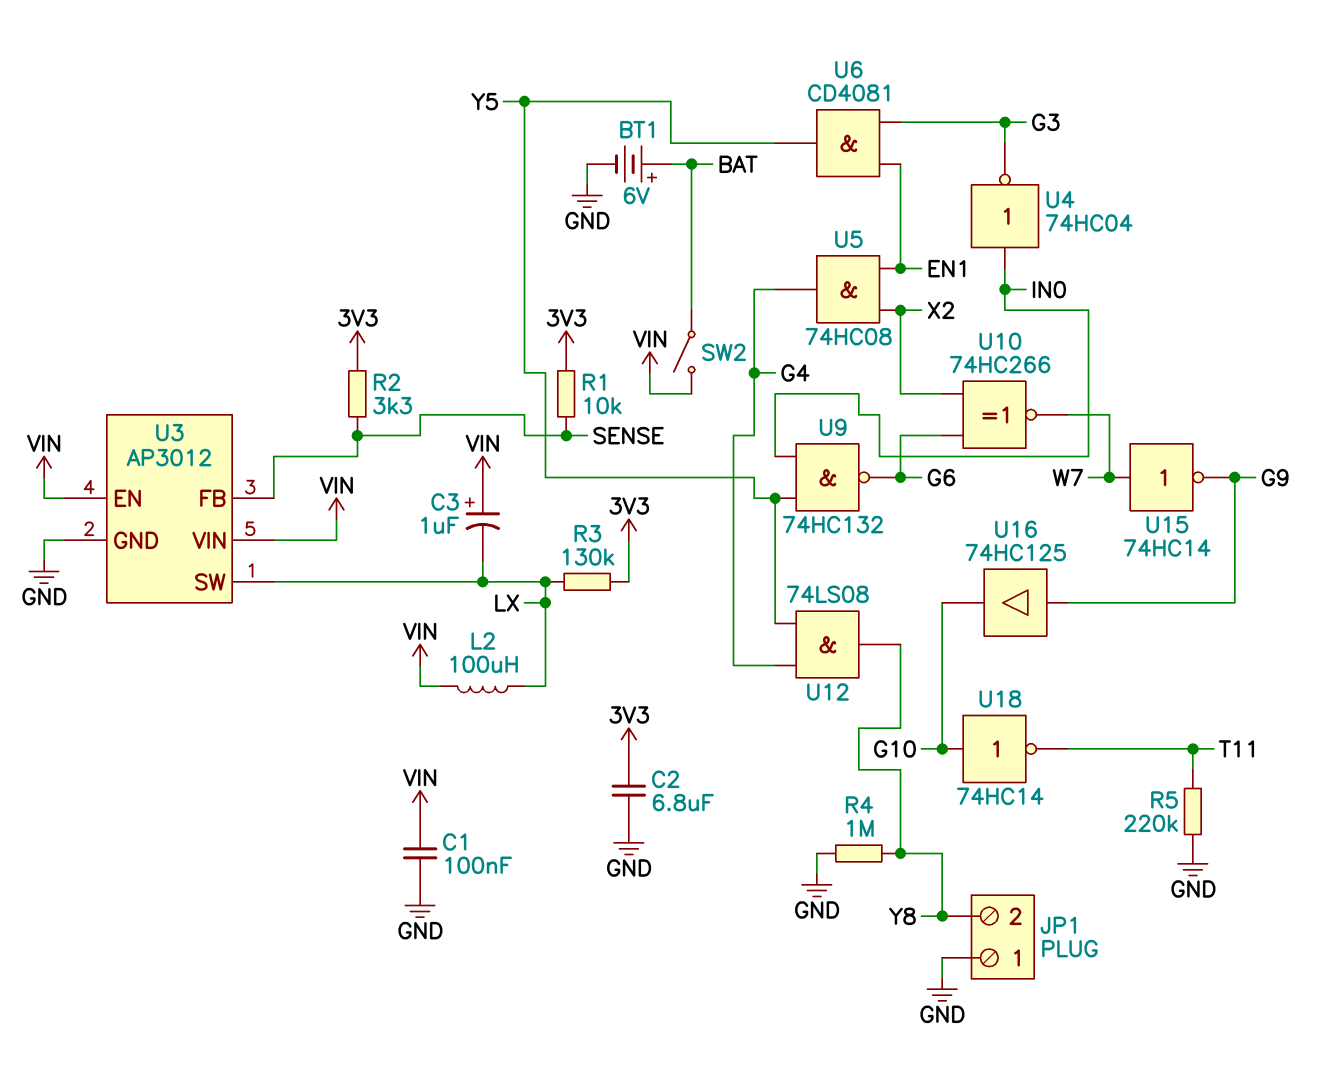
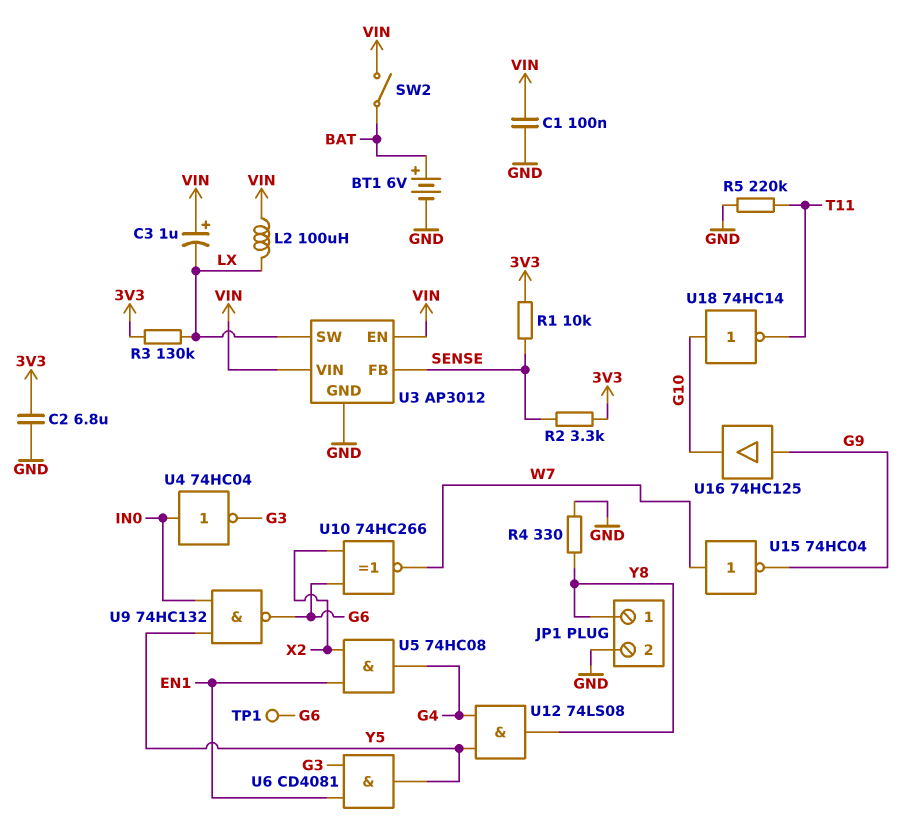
JP1 pin 1: GND -> Y8
JP1 pin 2: Y8 -> GND
R4: 1M (GND, Y8) -> 330 (GND, Y8)
TP1: none -> test point (G6)
U15: NOT 74HC14 (in W7, out G9) -> NOT 74HC04 (in W7, out G9)

